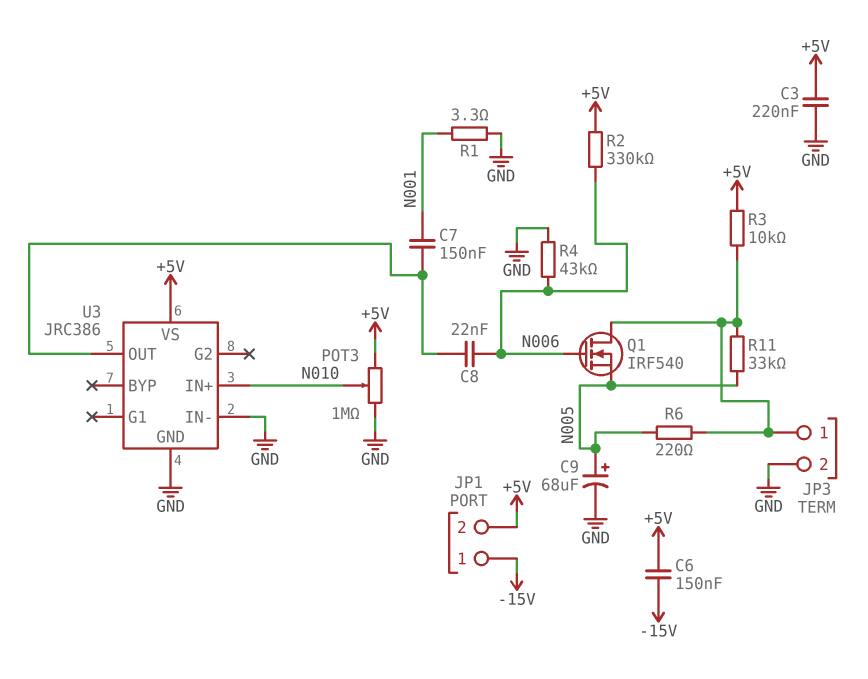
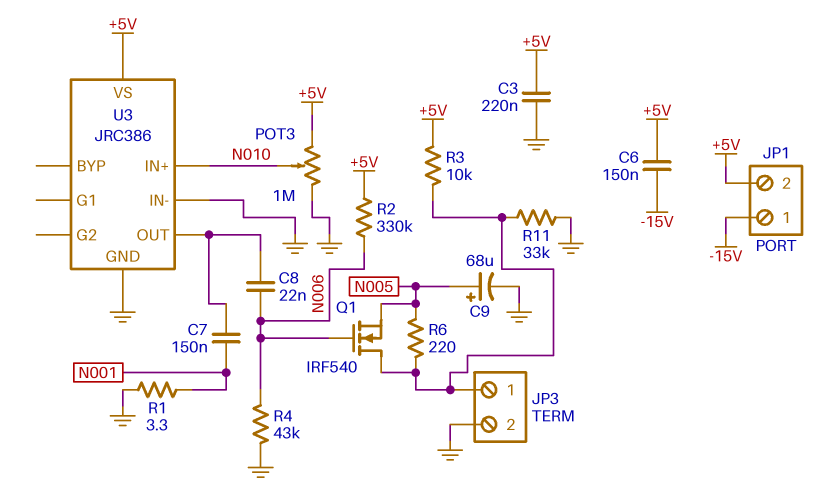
R11: 33k (JP3/1, N005) -> 33k (GND, JP3/1)

